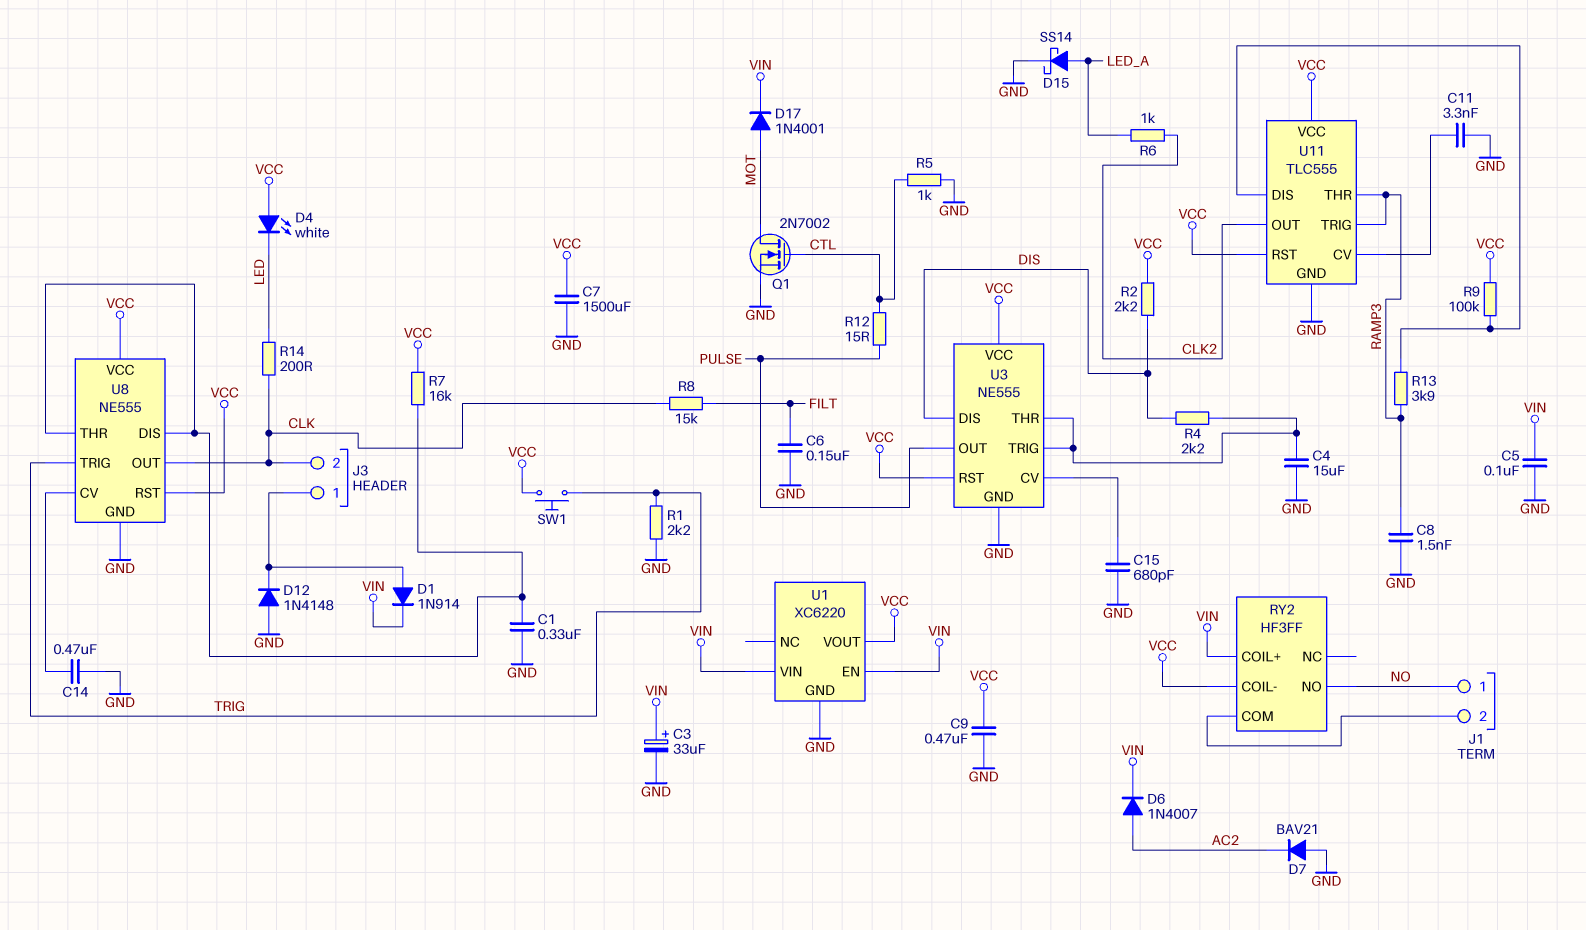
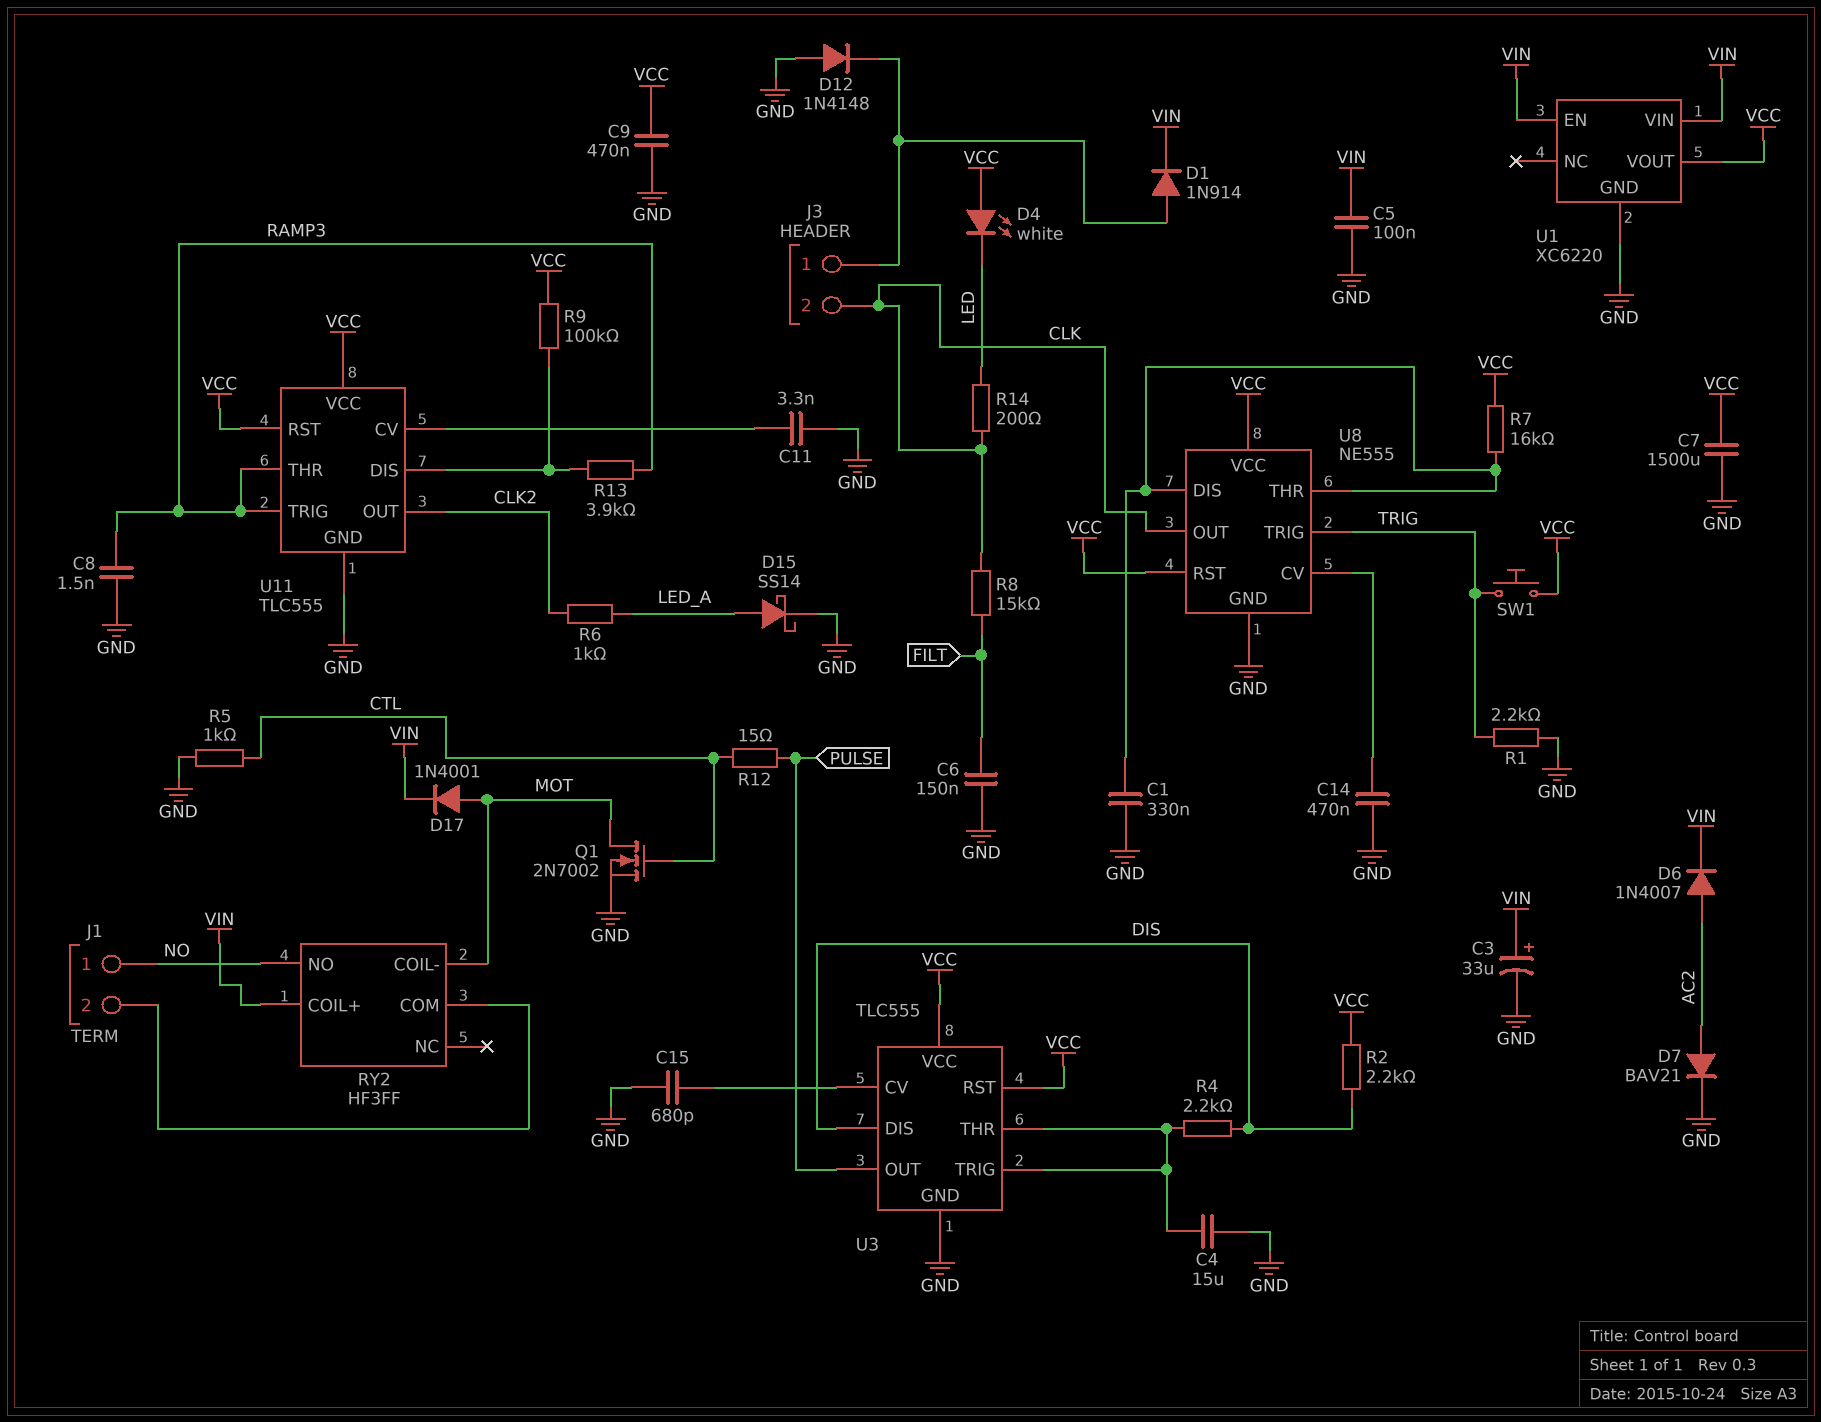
D7: diode BAV21 (A GND, K AC2) -> diode BAV21 (A AC2, K GND)
RY2 pin COIL-: VCC -> MOT
U3: NE555 -> TLC555

